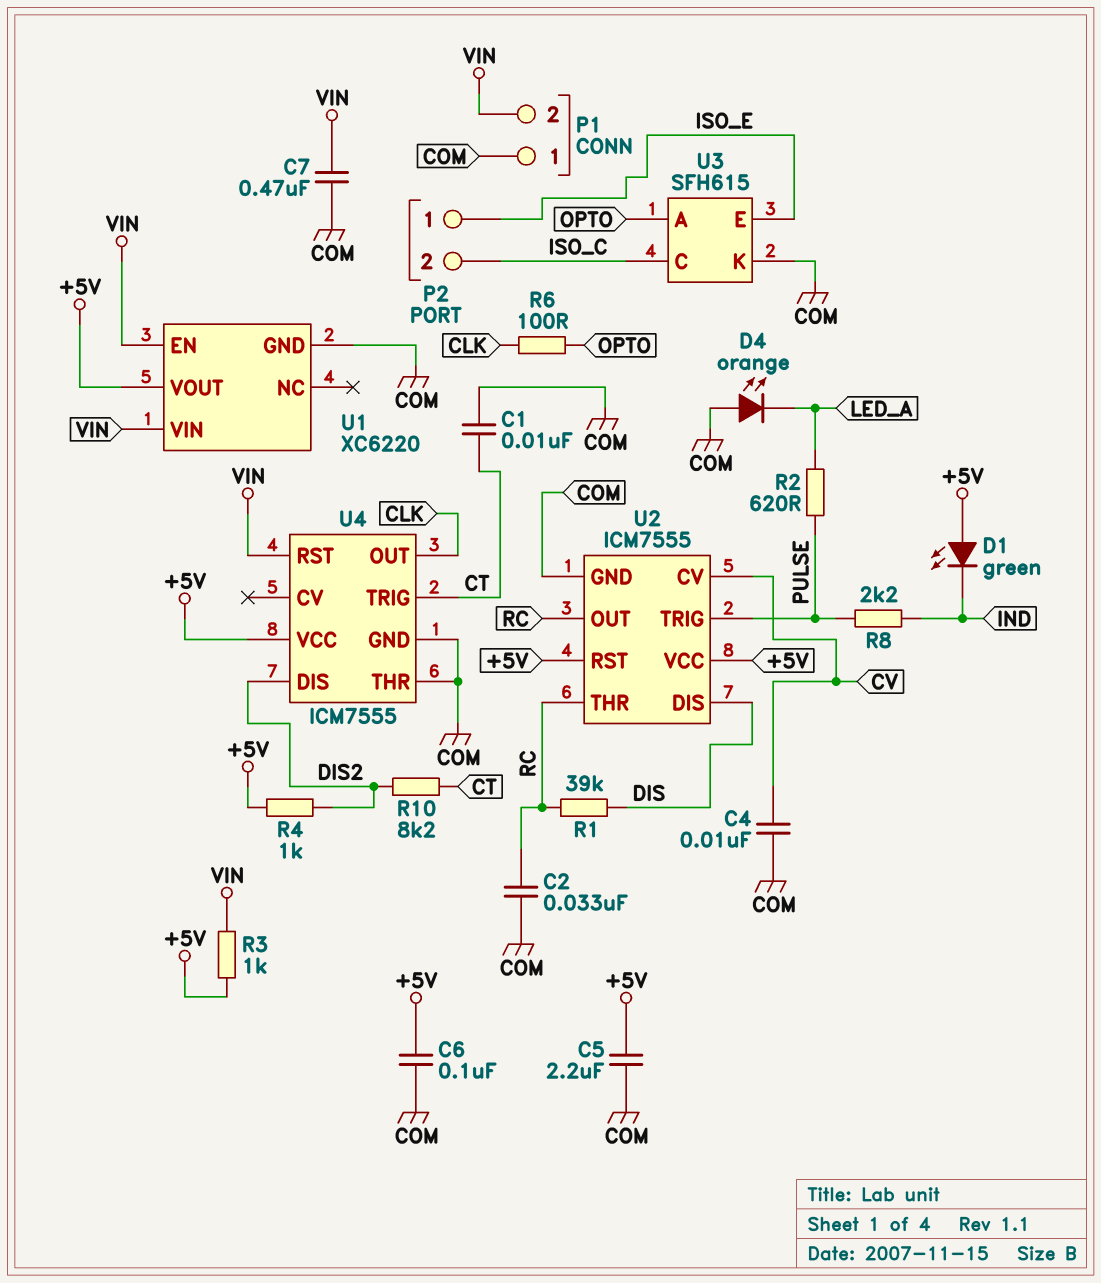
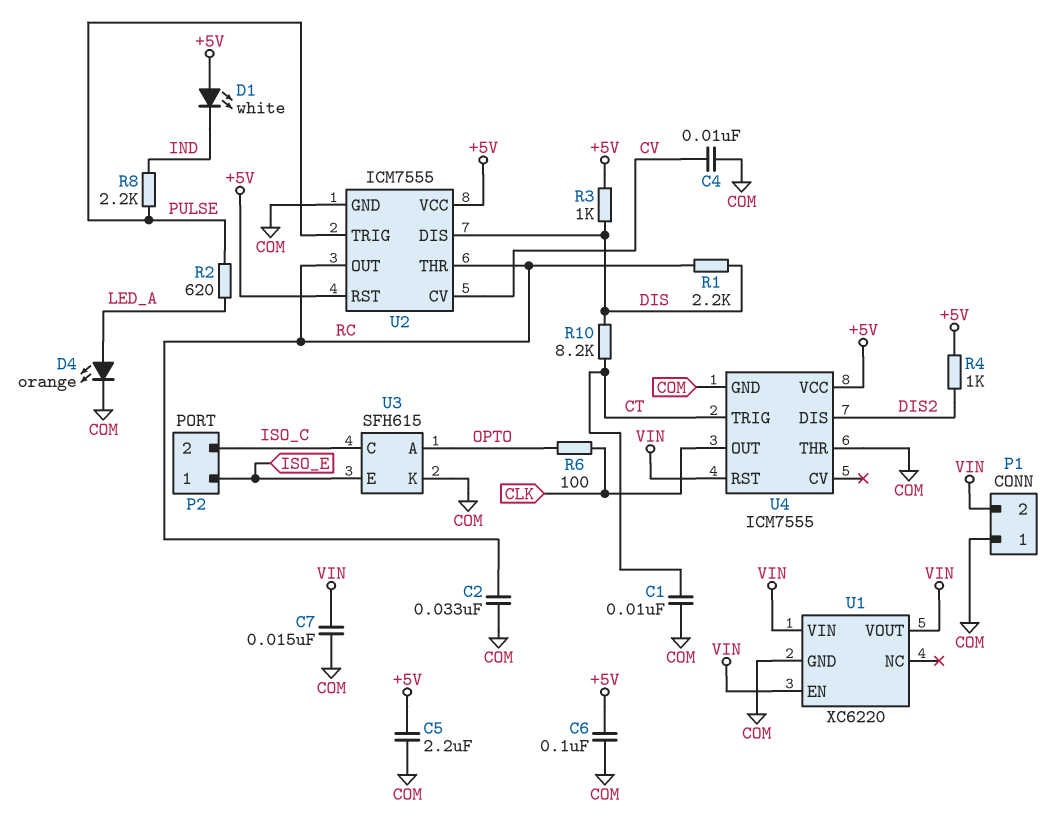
C7: 470nF (COM, VIN) -> 15nF (COM, VIN)
D1: LED green (A +5V, K IND) -> LED white (A +5V, K IND)
D4: LED orange (A COM, K LED_A) -> LED orange (A LED_A, K COM)
R1: 39k (DIS, RC) -> 2.2k (DIS, RC)
R3: 1k (+5V, VIN) -> 1k (+5V, DIS)
R10: 8.2k (CT, DIS2) -> 8.2k (CT, DIS)
U1 pin VOUT: +5V -> VIN

